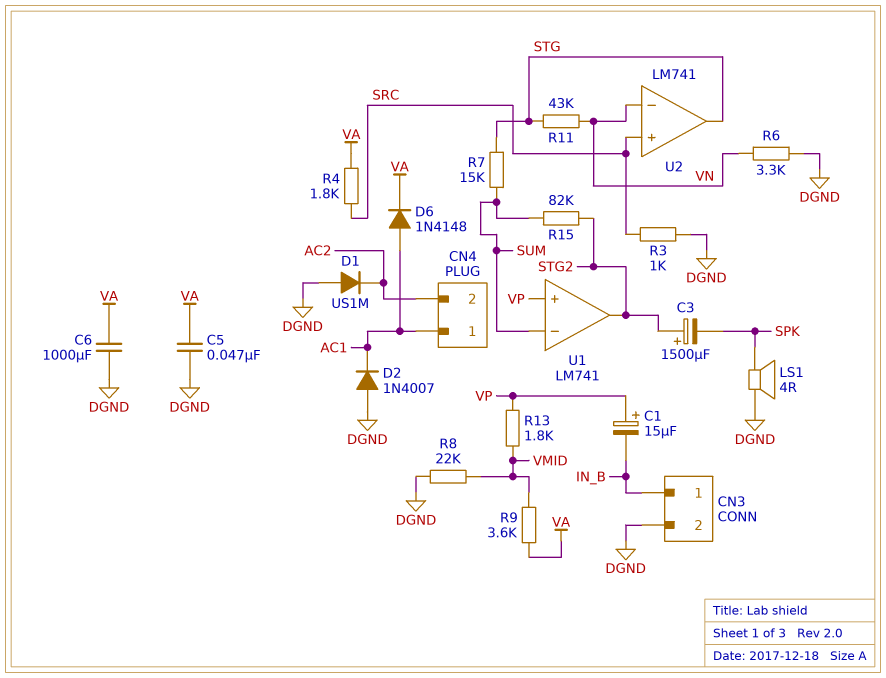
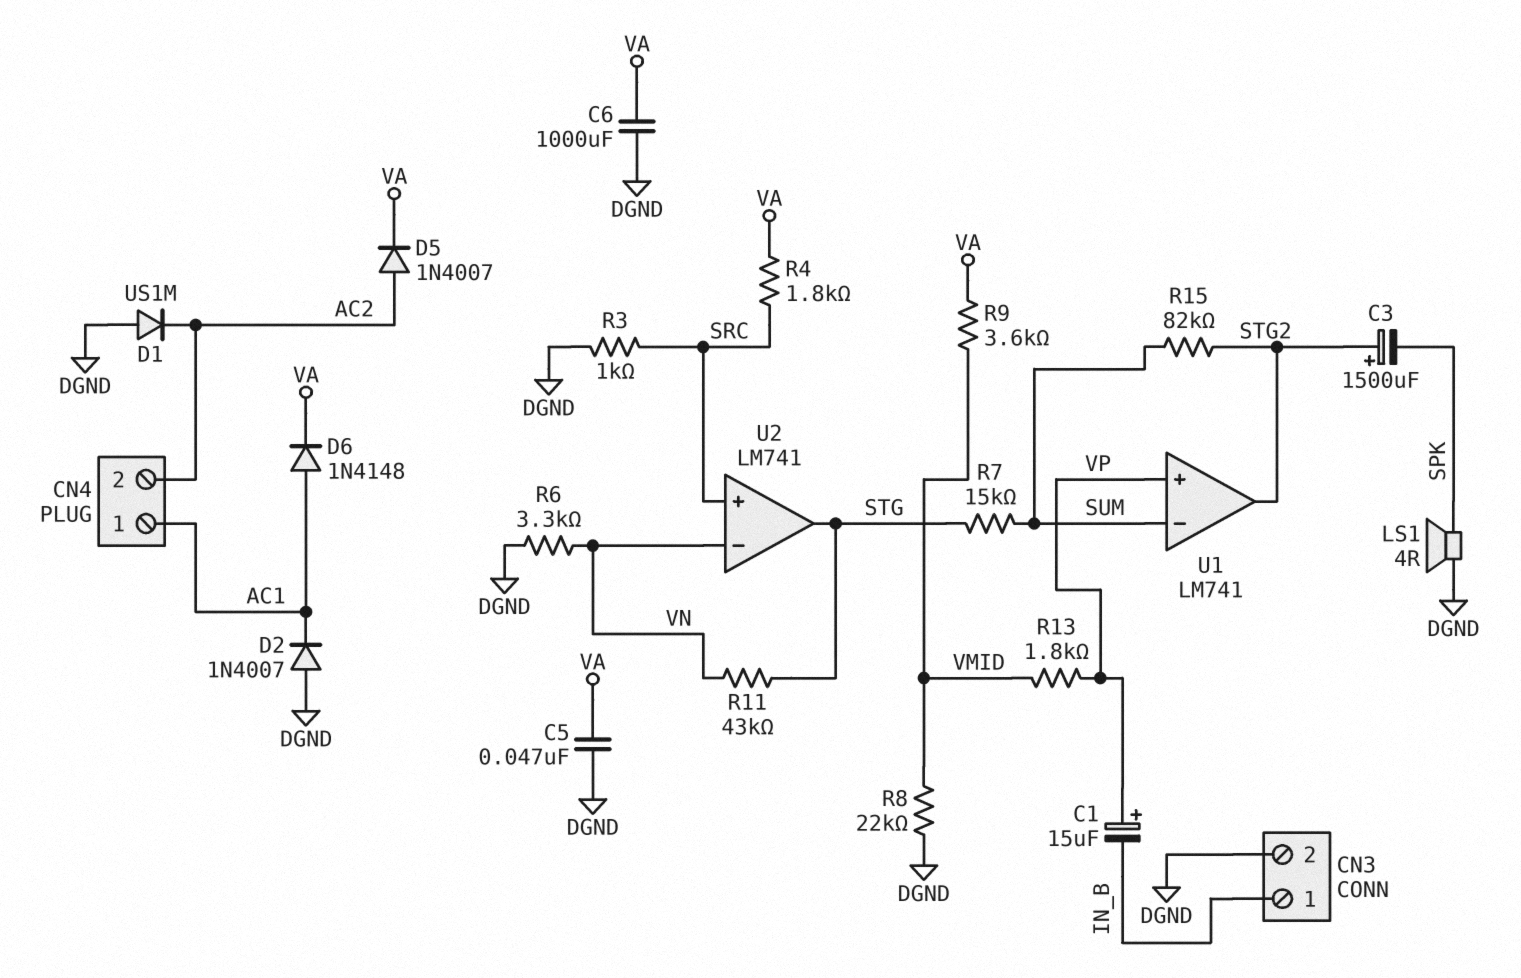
D5: none -> diode 1N4007 (A AC2, K VA)

